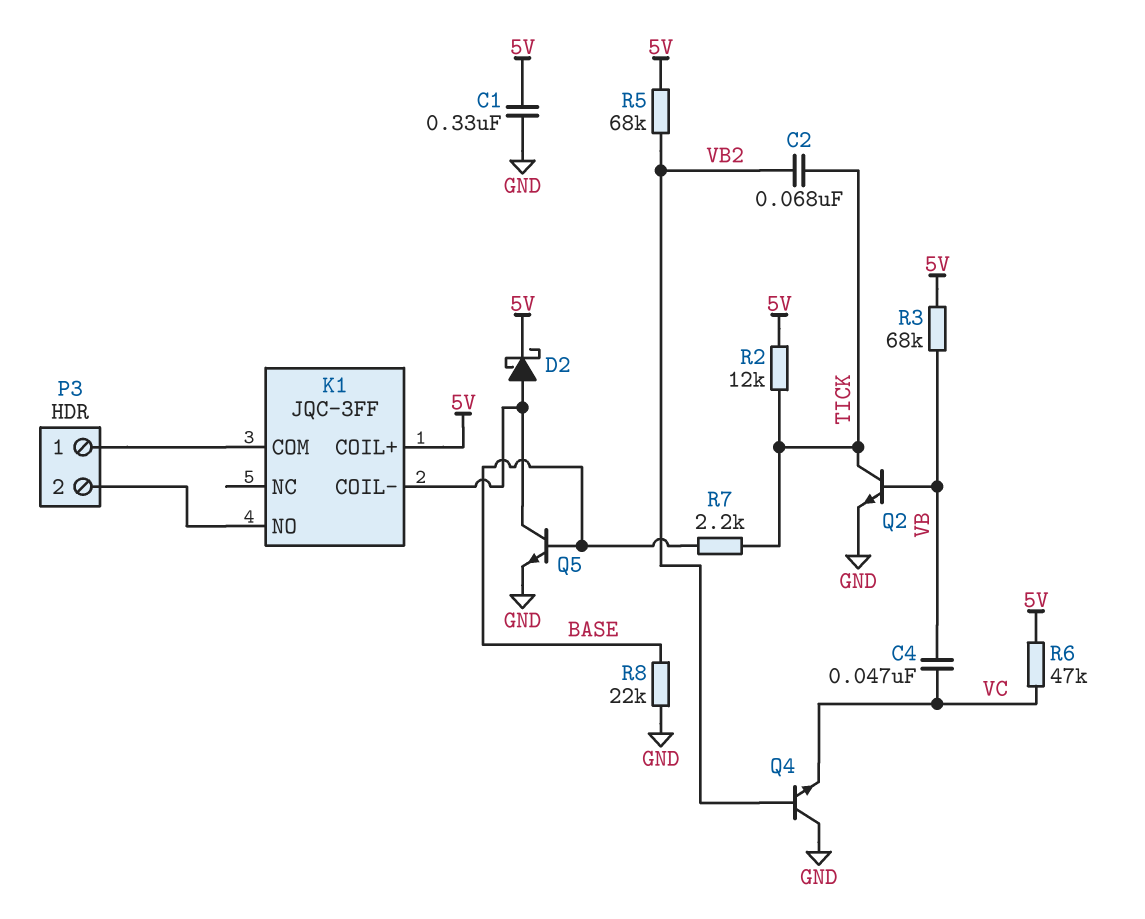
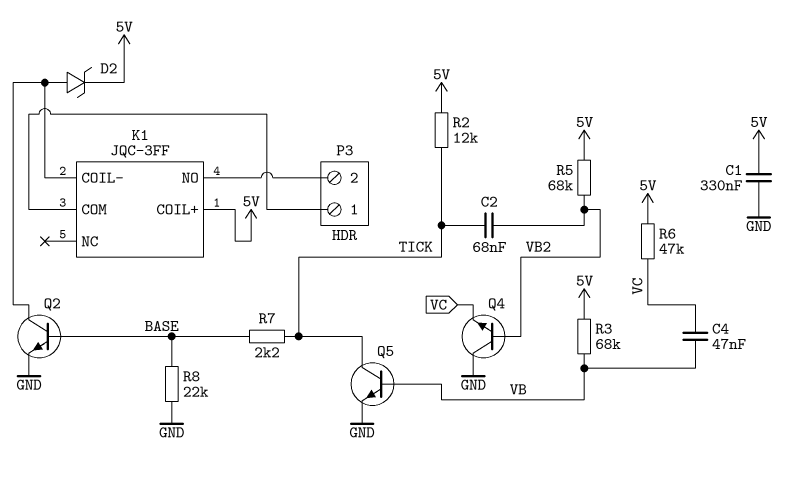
D2: schottky (A K1/COIL-, K 5V) -> zener (A K1/COIL-, K 5V)
Q2: NPN (B VB, C TICK, E GND) -> NPN (B BASE, C K1/COIL-, E GND)
Q5: NPN (B BASE, C K1/COIL-, E GND) -> NPN (B VB, C TICK, E GND)

